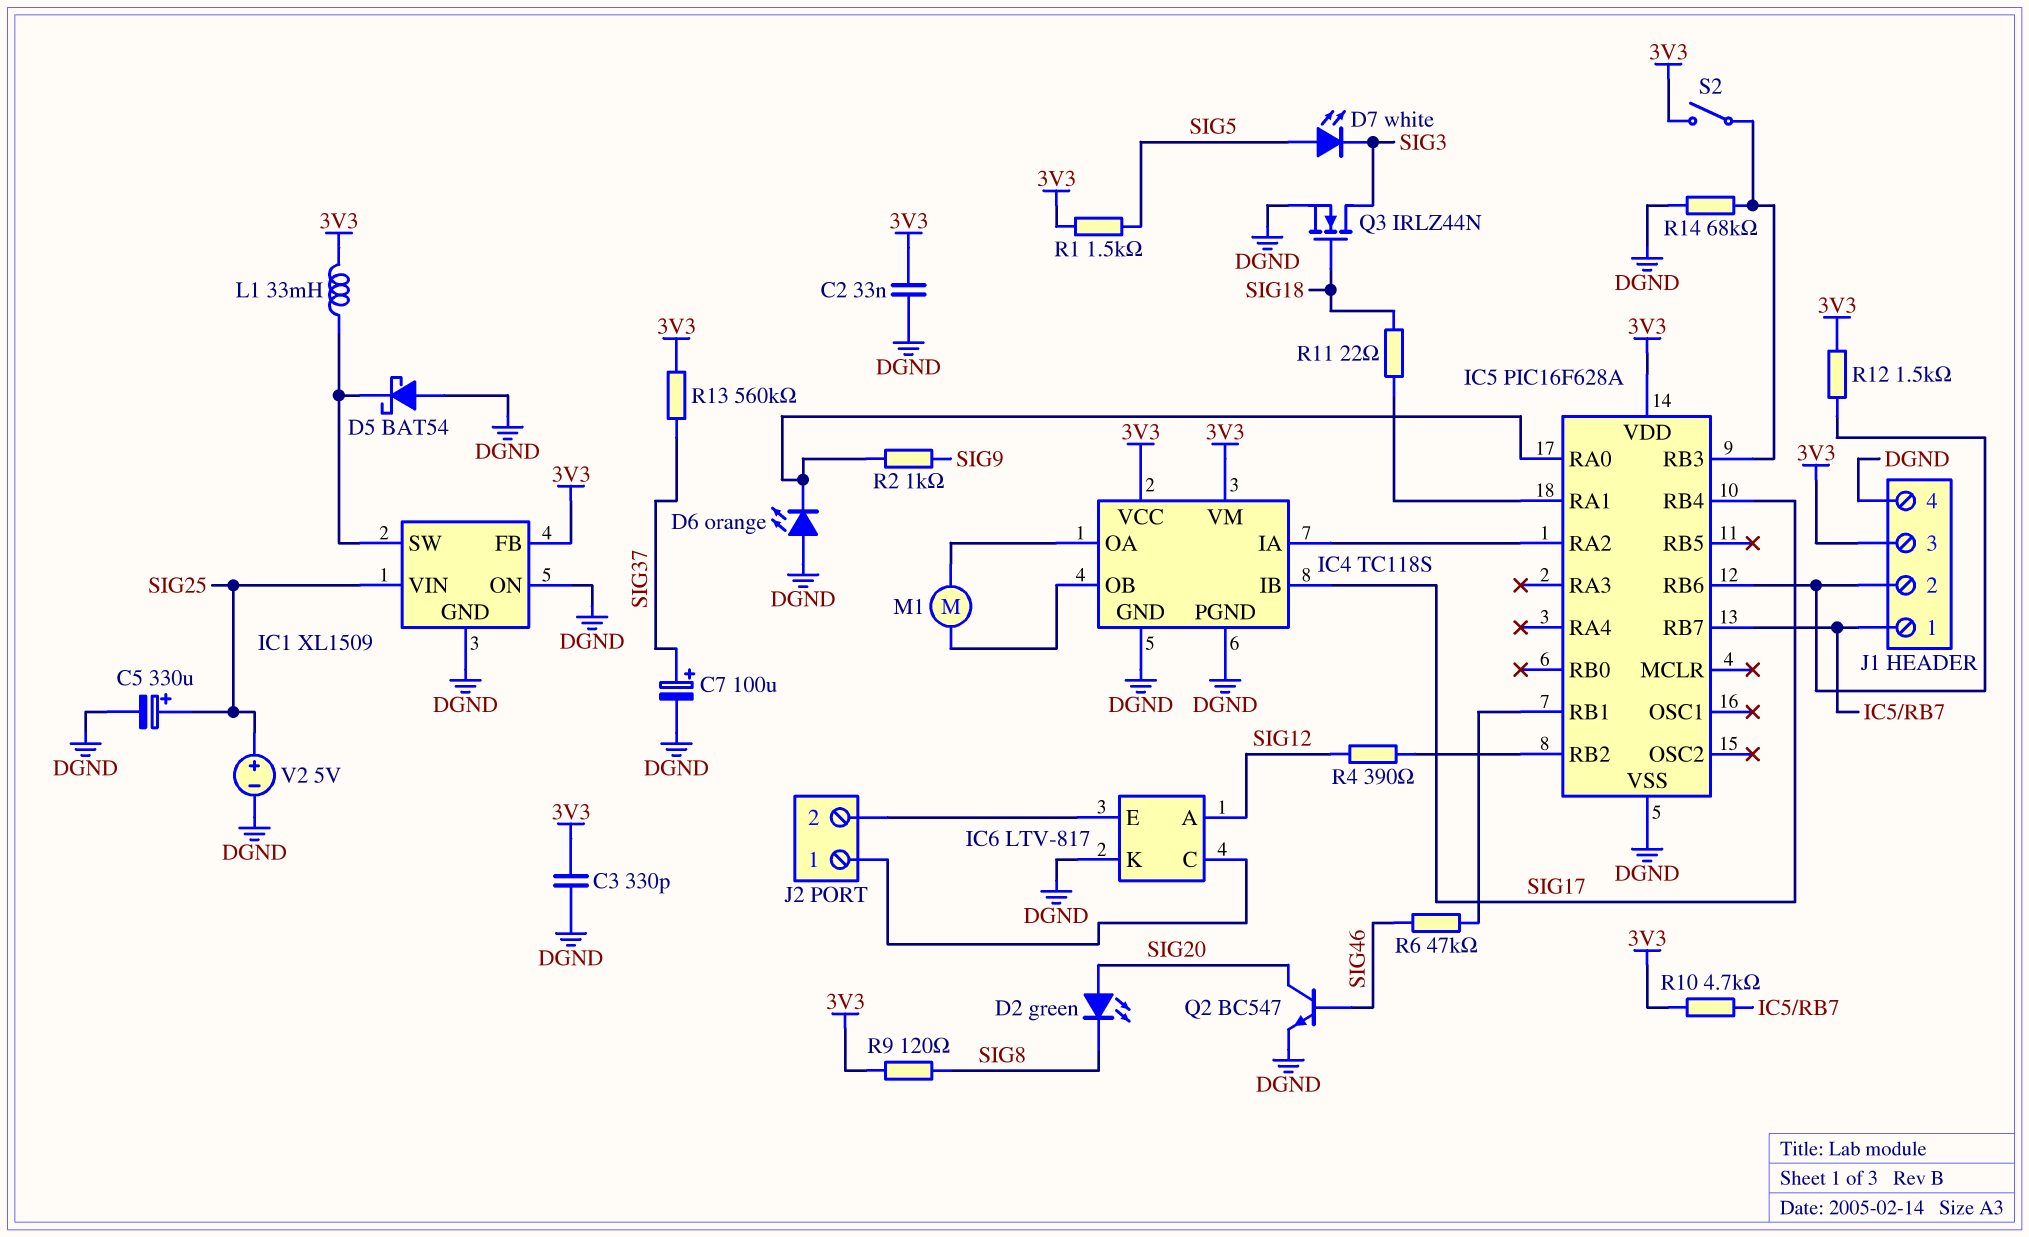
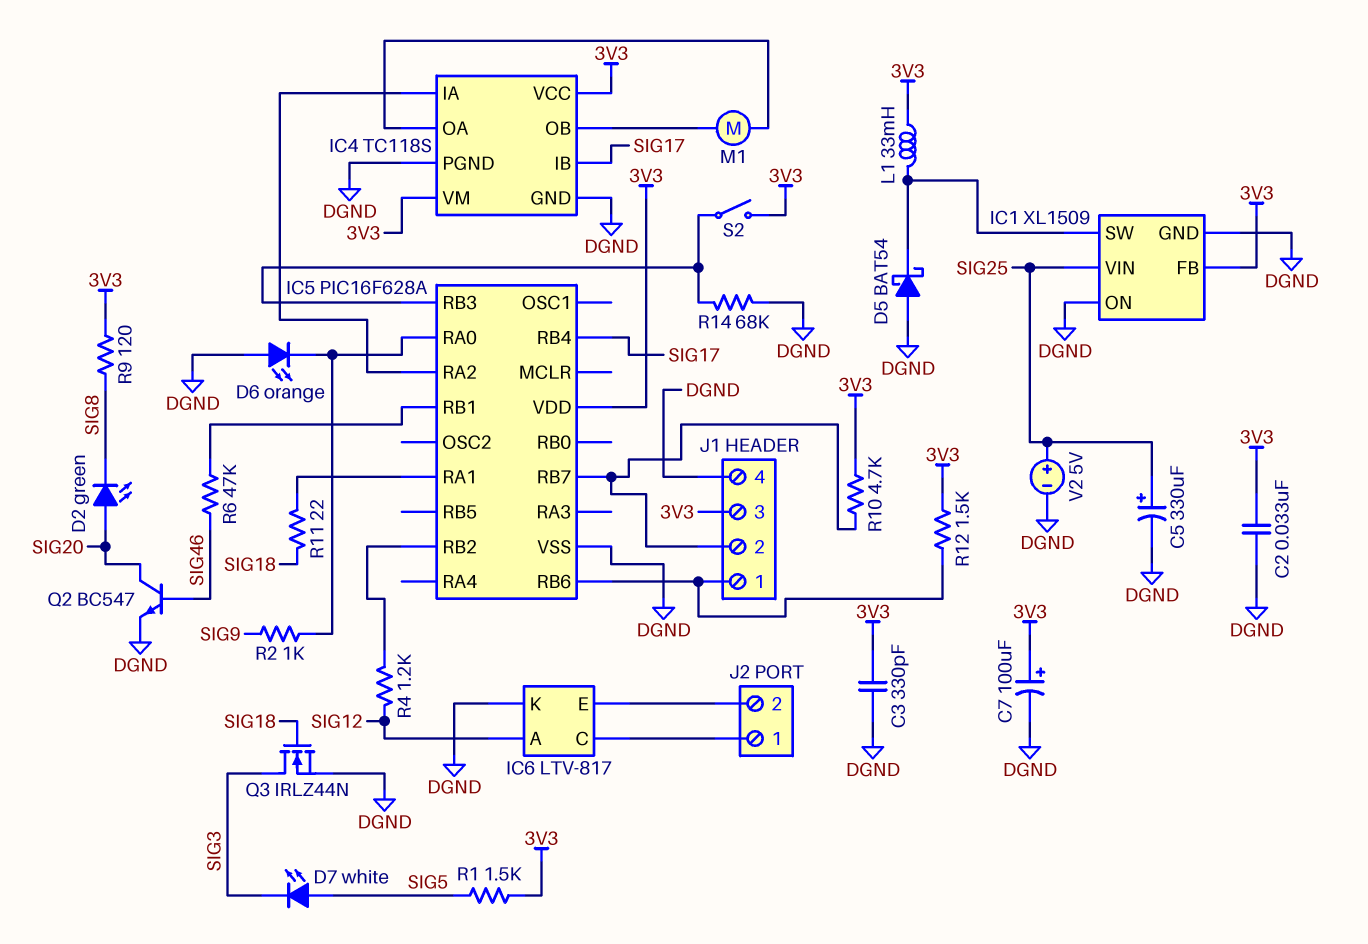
C7: 100uF (plus SIG37, minus DGND) -> 100uF (plus 3V3, minus DGND)
J1 pin 1: IC5/RB7 -> IC5/RB6
J1 pin 2: IC5/RB6 -> IC5/RB7
R4: 390 (IC5/RB2, SIG12) -> 1.2k (IC5/RB2, SIG12)
R13: 560k (3V3, SIG37) -> none

